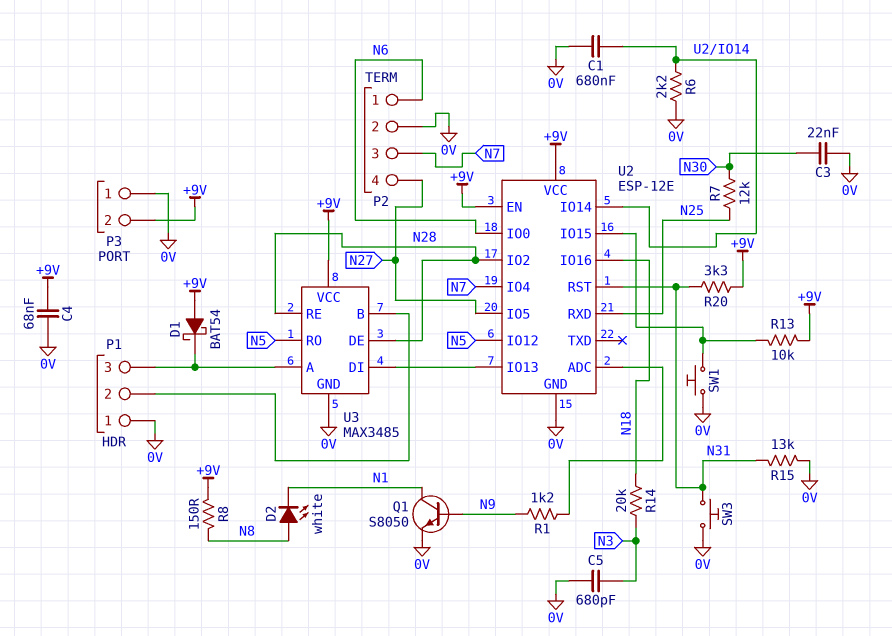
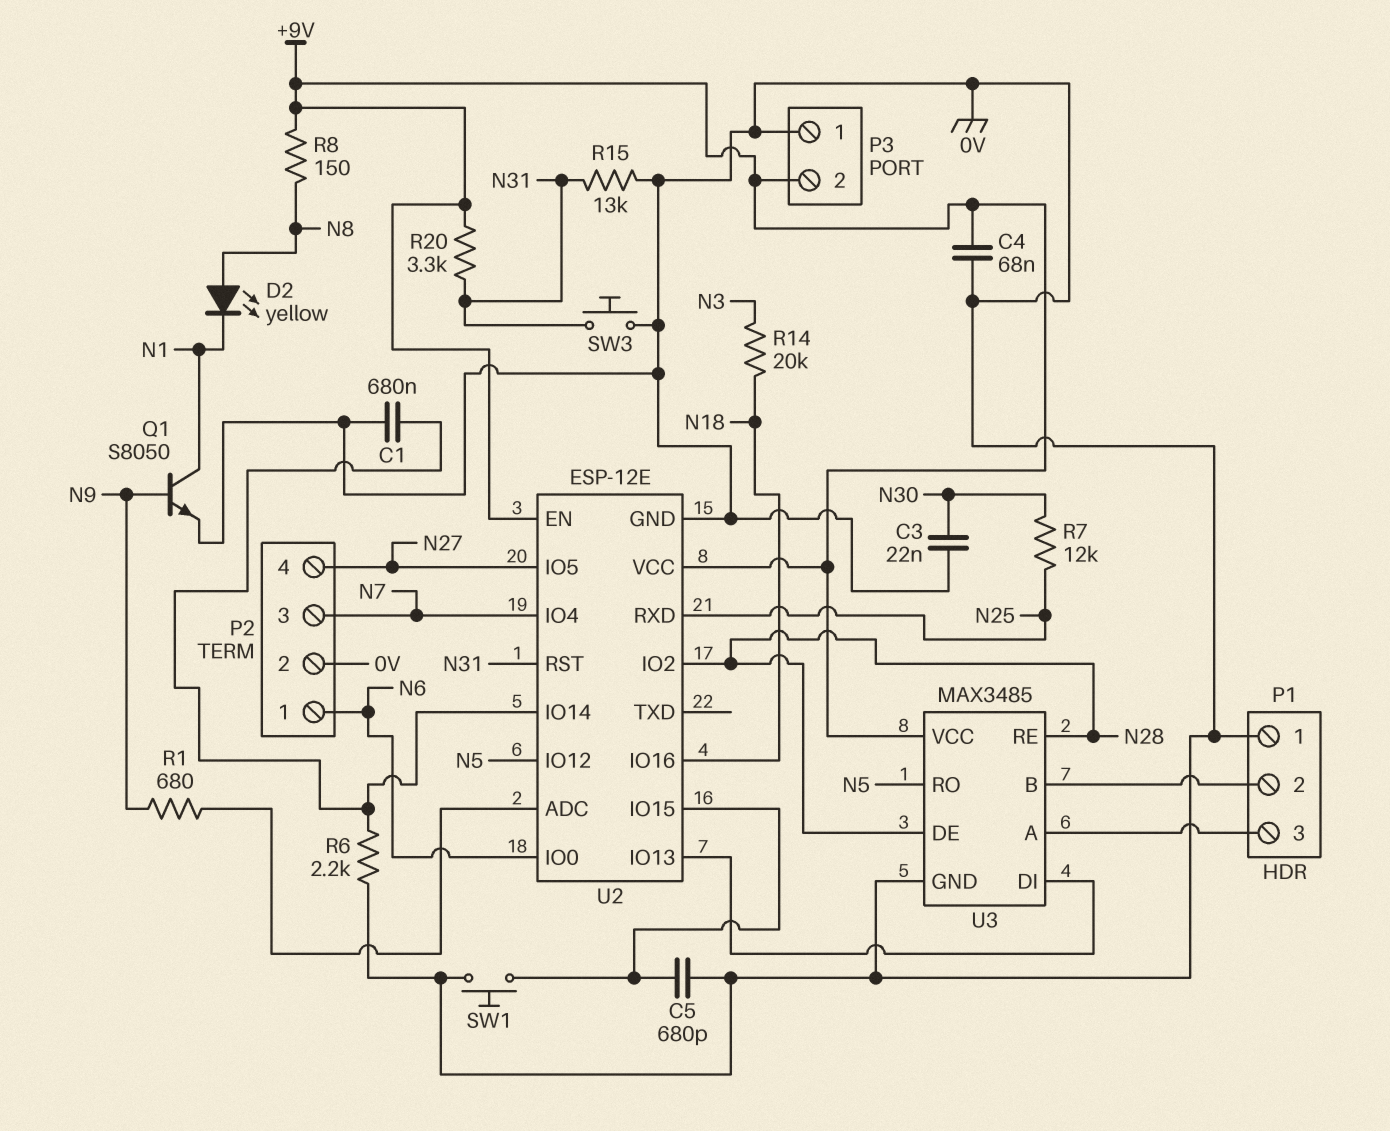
C5: 680pF (0V, N3) -> 680pF (0V, U2/IO15)
D1: schottky BAT54 (A +9V, K P1/3) -> none
D2: LED white (A N8, K N1) -> LED yellow (A N8, K N1)
R1: 1.2k (N9, U2/ADC) -> 680 (N9, U2/ADC)
R13: 10k (+9V, U2/IO15) -> none

